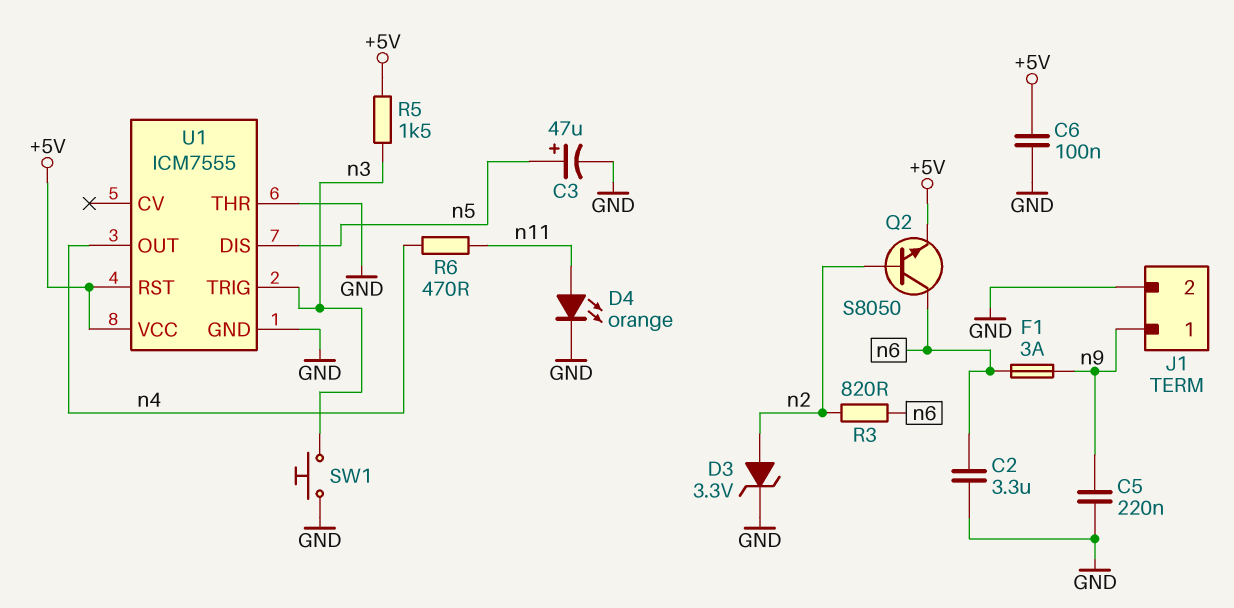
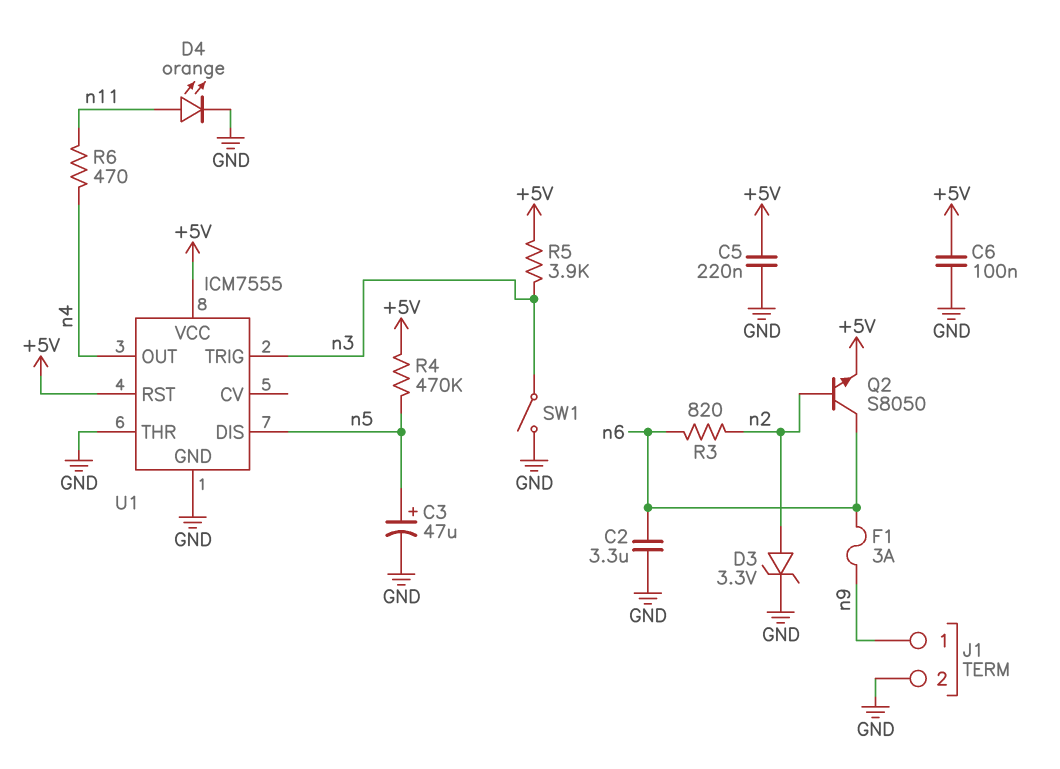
C5: 220nF (GND, n9) -> 220nF (+5V, GND)
R4: none -> 470k (+5V, n5)
R5: 1.5k (+5V, n3) -> 3.9k (+5V, n3)
SW1: button (GND, n3) -> switch (GND, n3)

